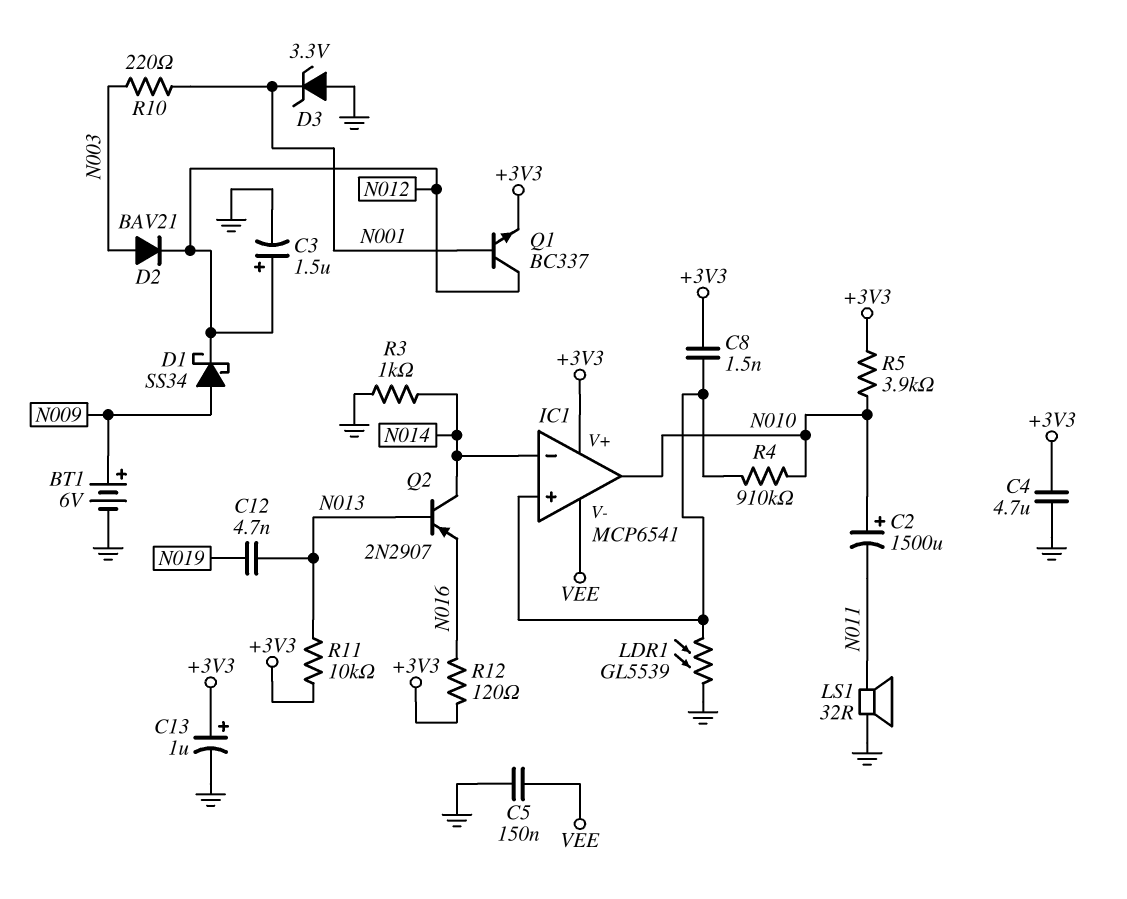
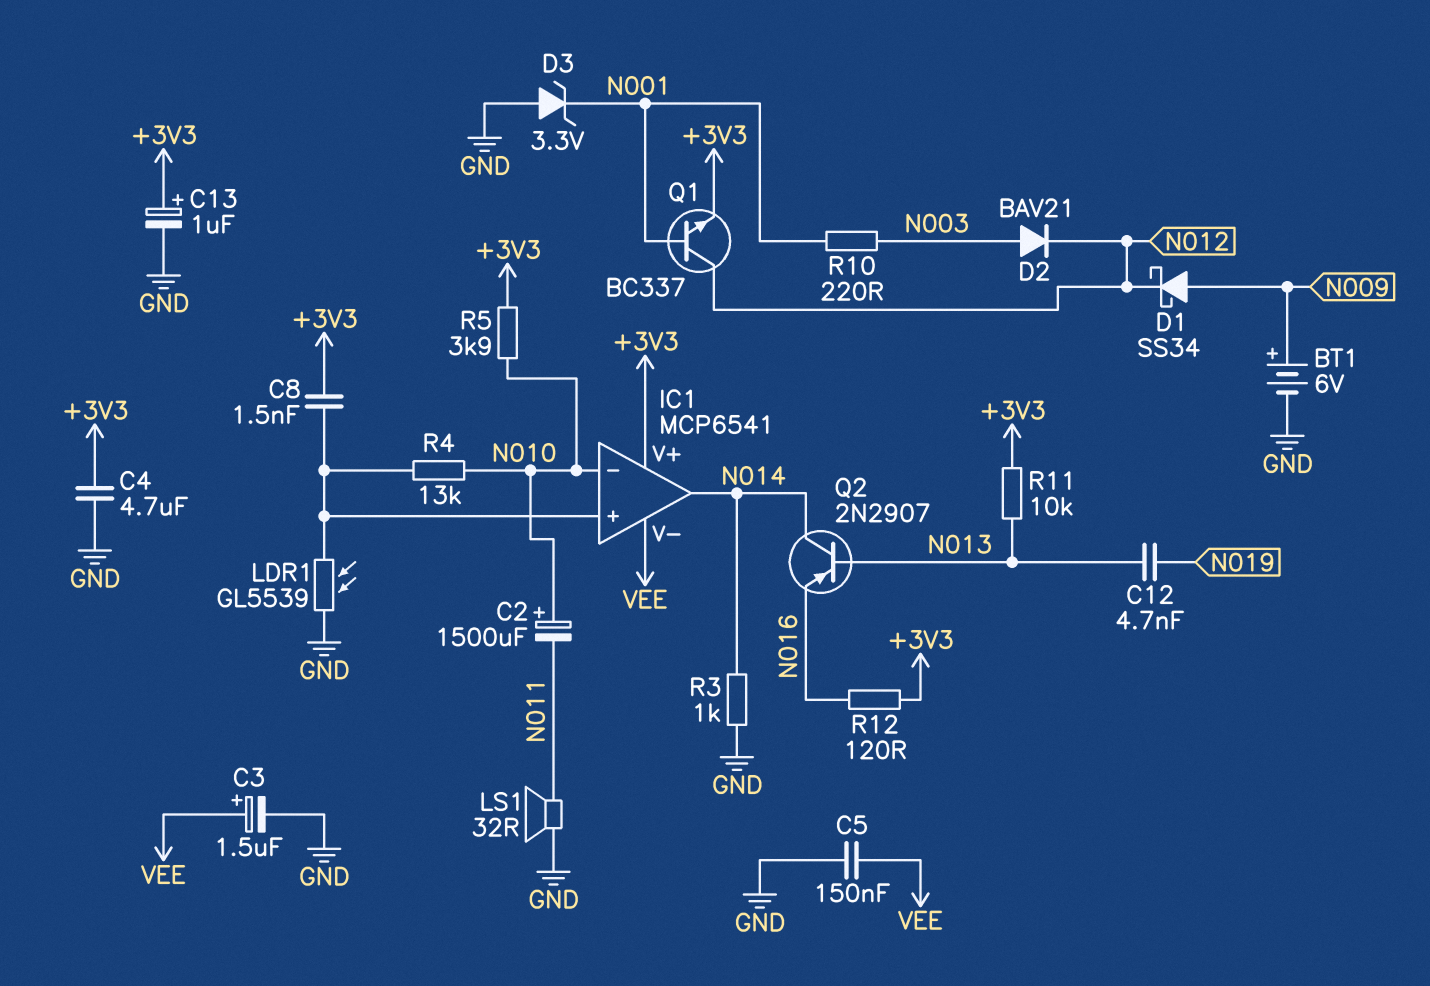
C3: 1.5uF (plus N012, minus GND) -> 1.5uF (plus VEE, minus GND)
IC1 pin in-: N014 -> N010
IC1 pin out: N010 -> N014
R4: 910k (IC1/in+, N010) -> 13k (IC1/in+, N010)

